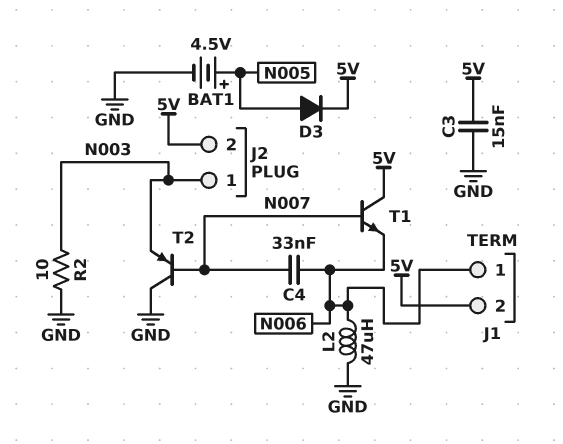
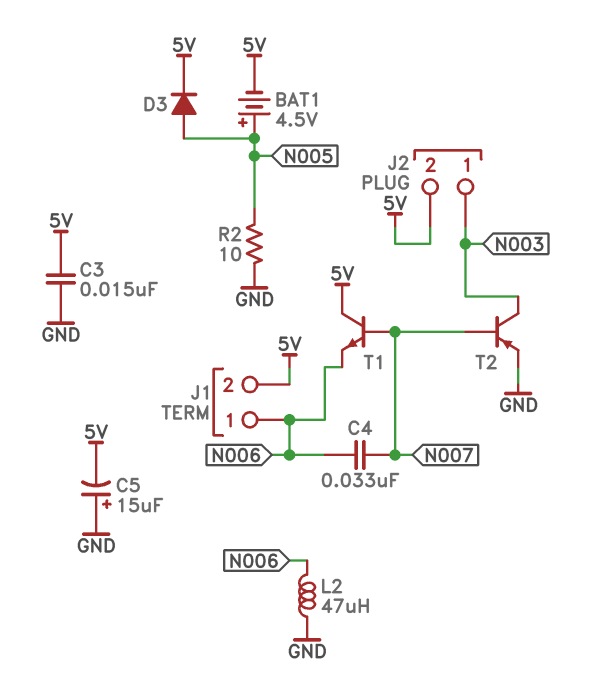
BAT1: 4.5V (plus N005, minus GND) -> 4.5V (plus N005, minus 5V)
C5: none -> 15uF (plus GND, minus 5V)
R2: 10 (GND, N003) -> 10 (GND, N005)
T2: PNP (B N007, C GND, E N003) -> PNP (B N007, C N003, E GND)

